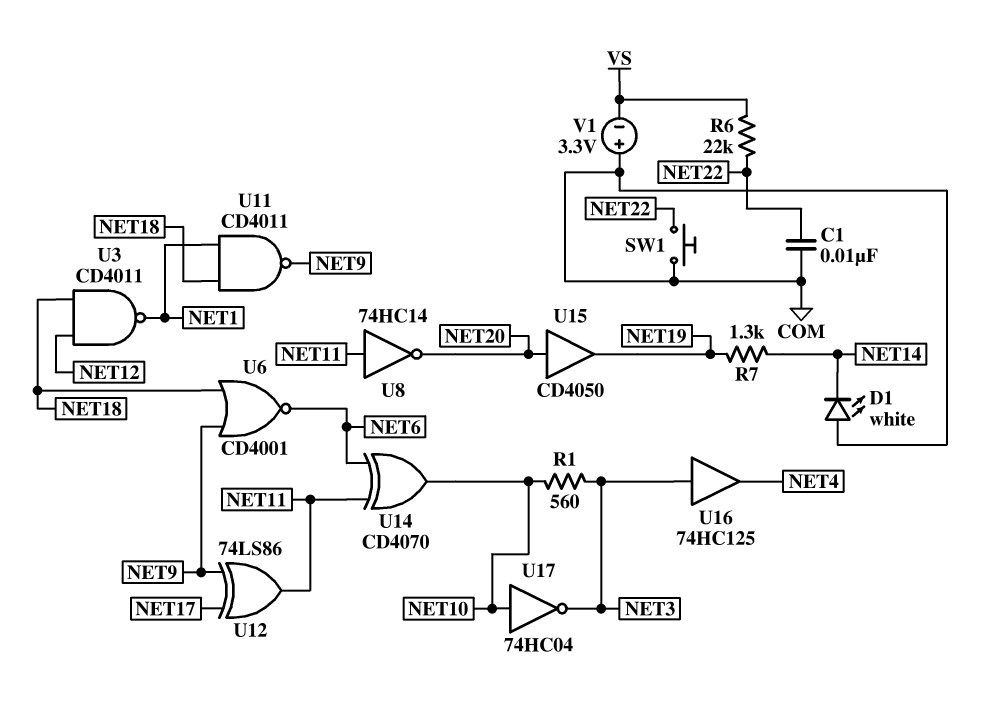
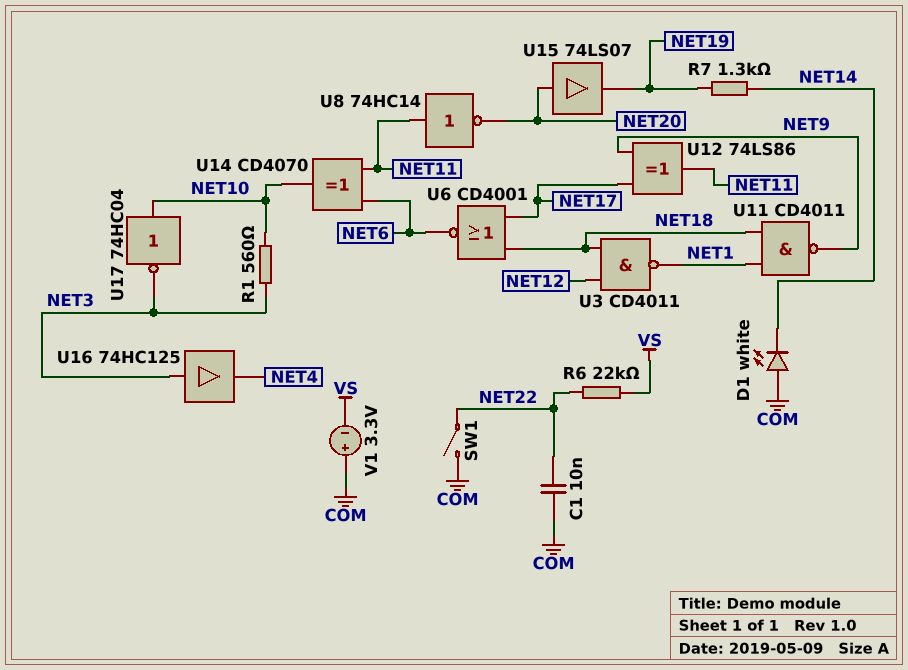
SW1: button (COM, NET22) -> switch (COM, NET22)
U6: NOR CD4001 (in NET9, in NET18, out NET6) -> NOR CD4001 (in NET17, in NET18, out NET6)
U15: buffer CD4050 (in NET20, out NET19) -> buffer 74LS07 (in NET20, out NET19)

